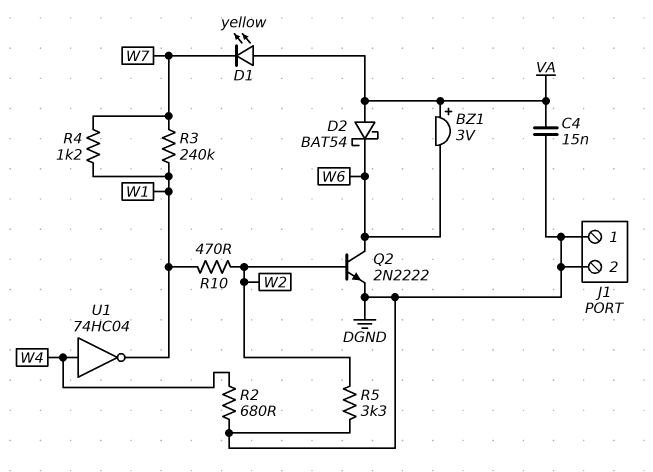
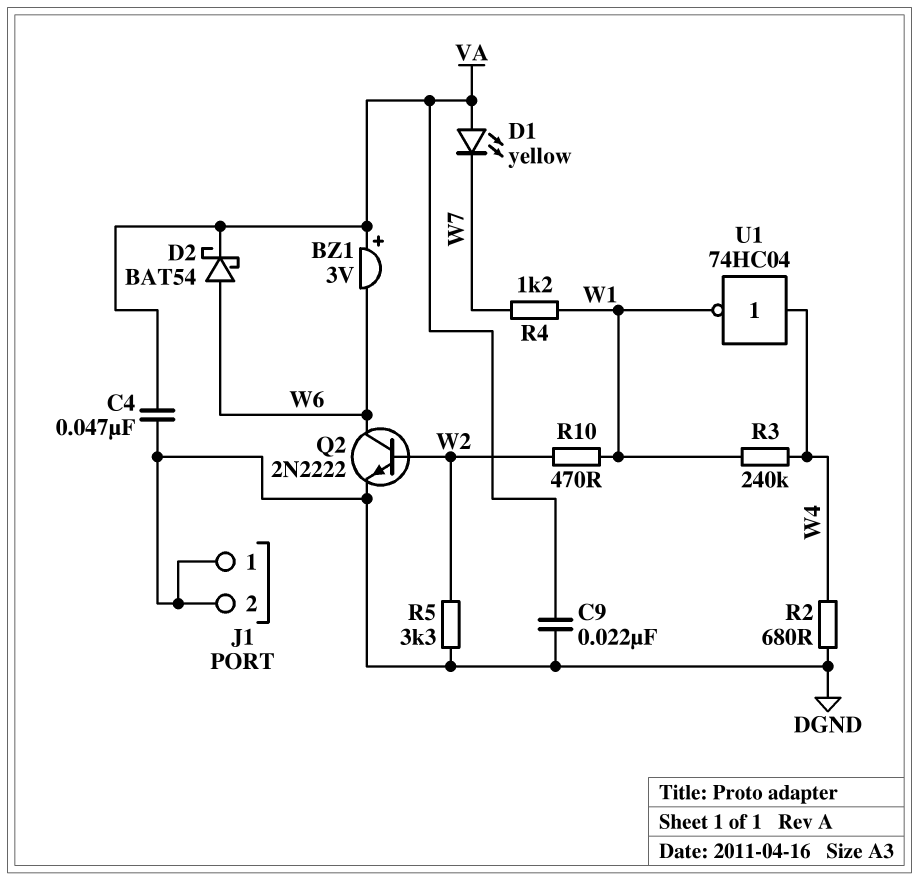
C4: 15nF (DGND, VA) -> 47nF (DGND, VA)
C9: none -> 22nF (DGND, VA)
D2: schottky BAT54 (A VA, K W6) -> schottky BAT54 (A W6, K VA)
R3: 240k (W1, W7) -> 240k (W1, W4)

